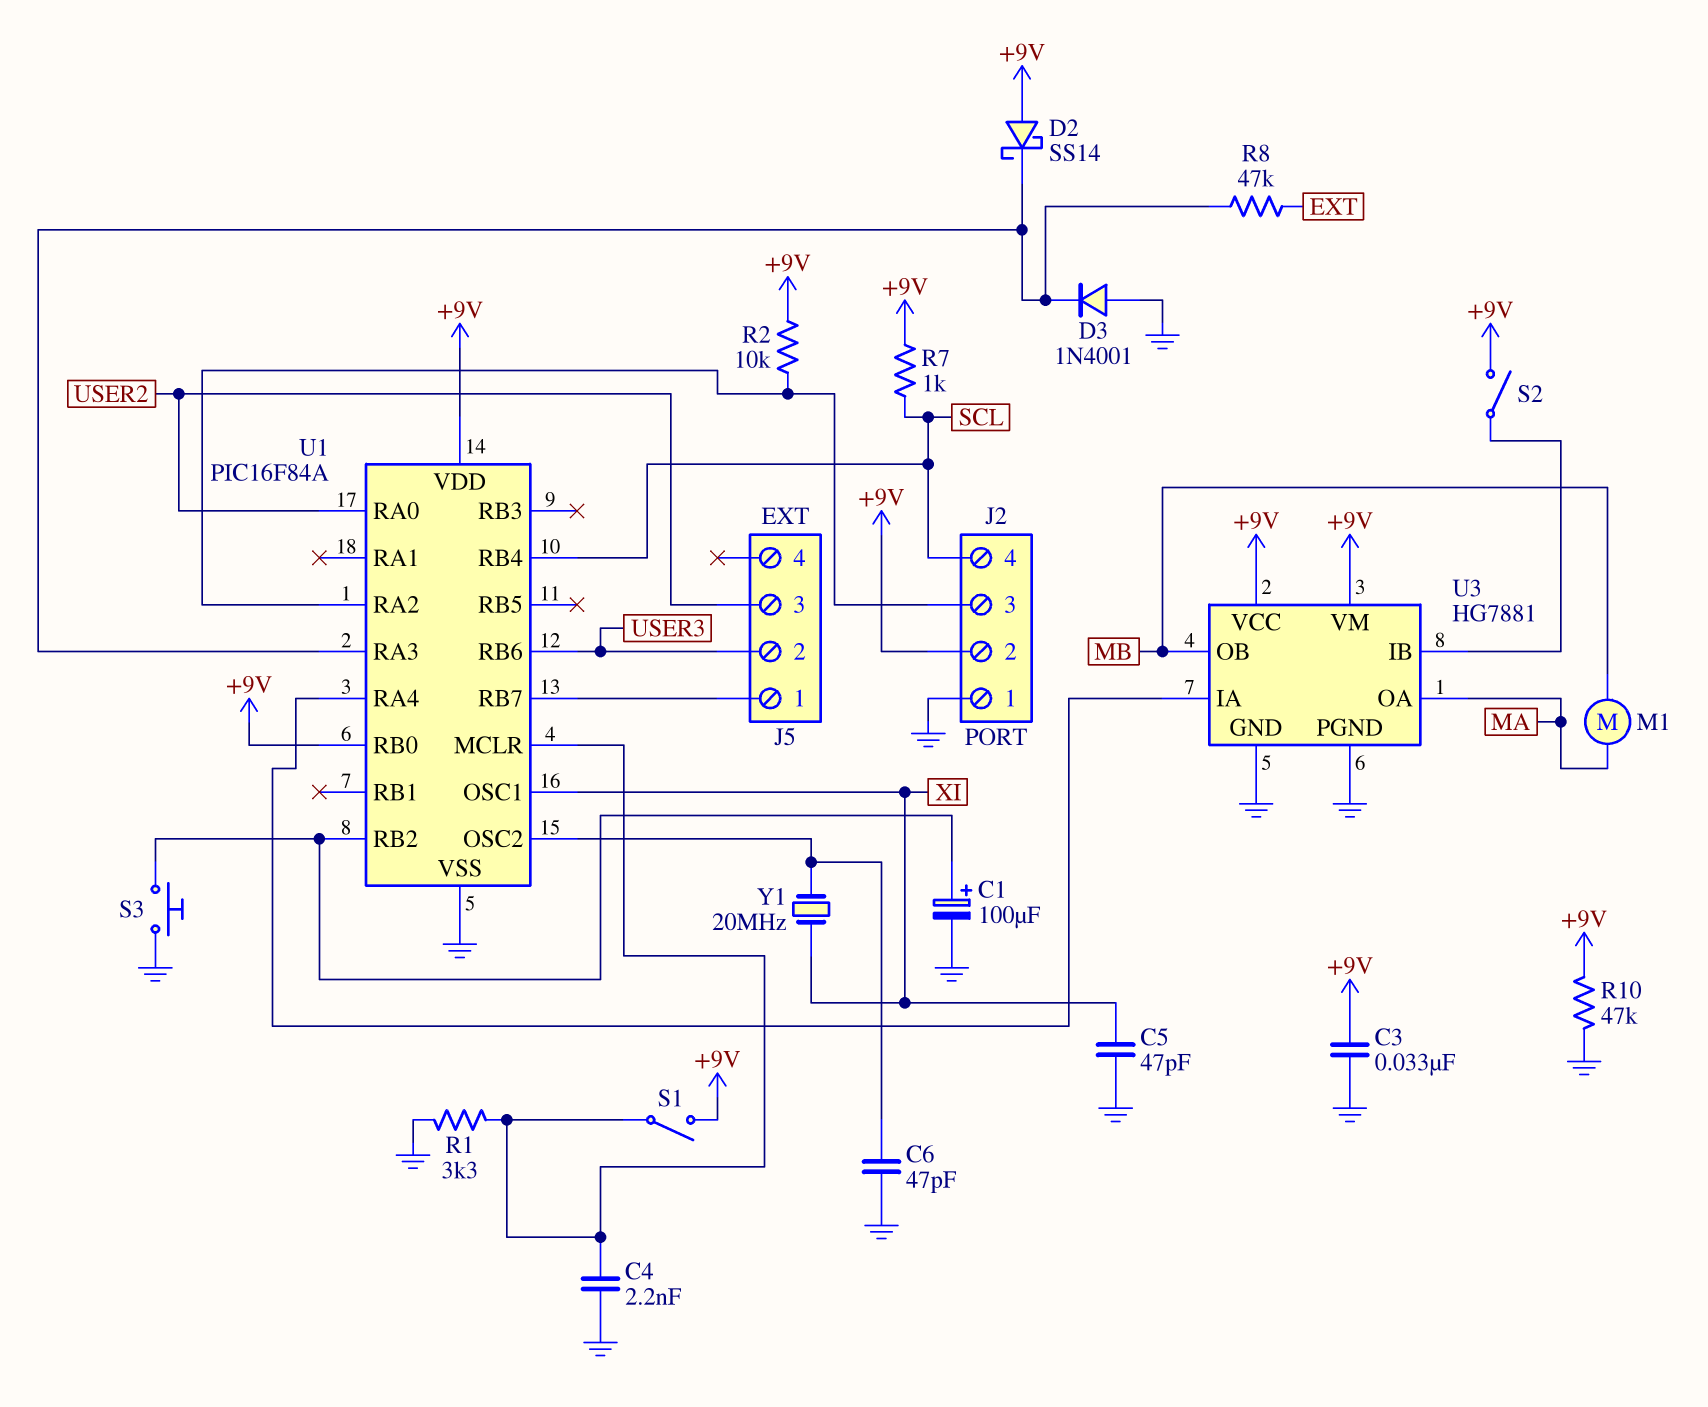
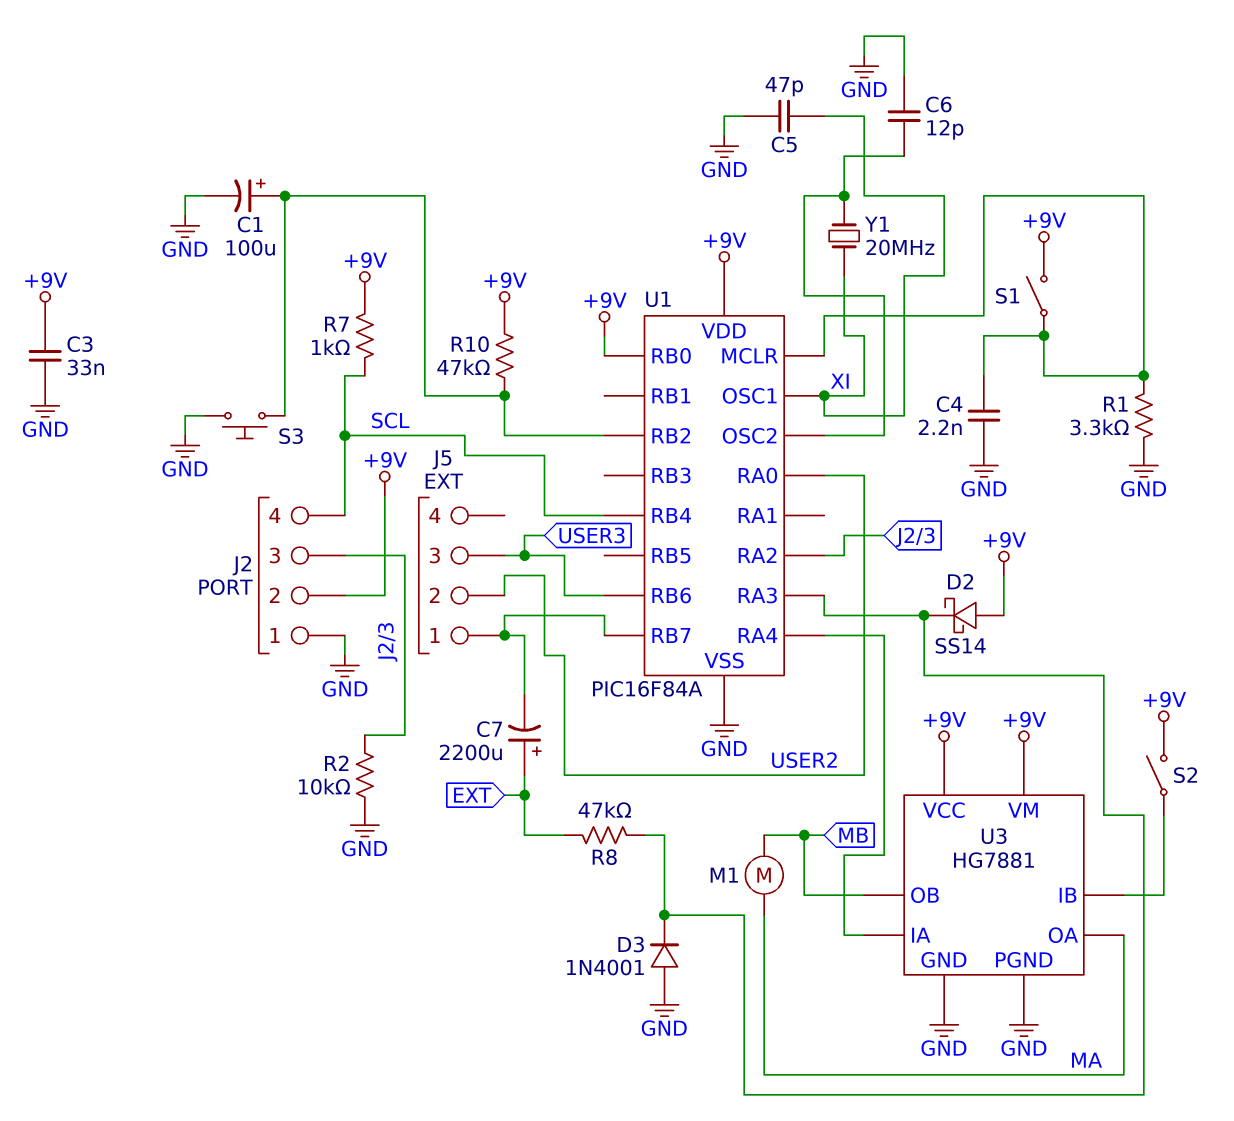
C6: 47pF (GND, U1/OSC2) -> 12pF (GND, U1/OSC2)
C7: none -> 2200uF (plus EXT, minus J5/1)
J5 pin 2: USER3 -> USER2
J5 pin 3: USER2 -> USER3
R2: 10k (+9V, J2/3) -> 10k (GND, J2/3)
R10: 47k (+9V, GND) -> 47k (+9V, U1/RB2)

